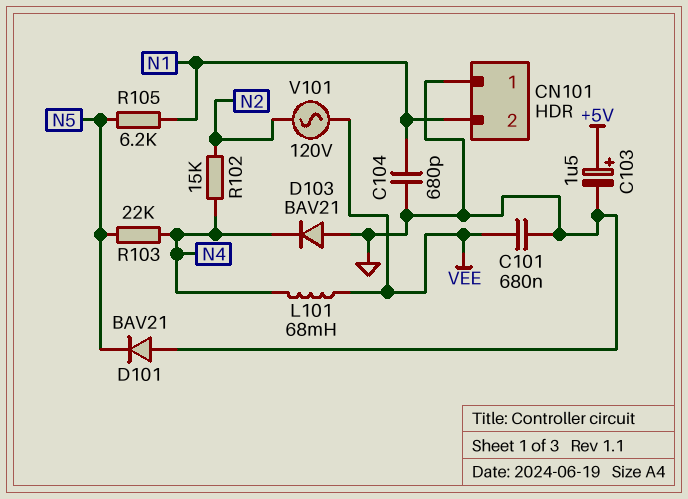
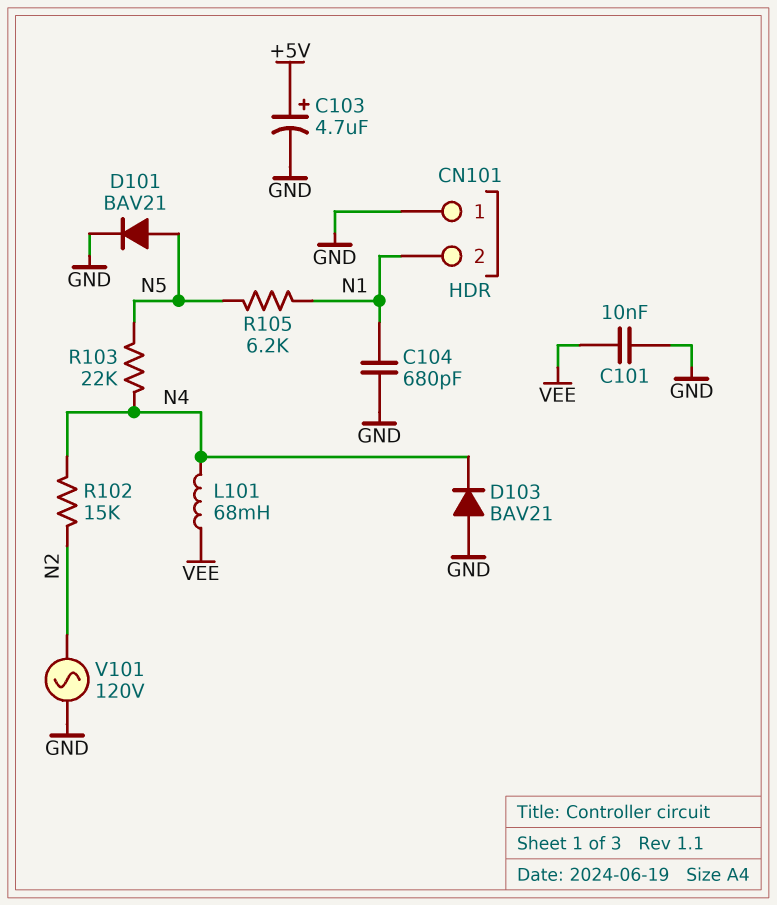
C101: 680nF (GND, VEE) -> 10nF (GND, VEE)
C103: 1.5uF (plus +5V, minus GND) -> 4.7uF (plus +5V, minus GND)
D101: diode BAV21 (A GND, K N5) -> diode BAV21 (A N5, K GND)
V101: AC 120V (N2, VEE) -> AC 120V (GND, N2)

